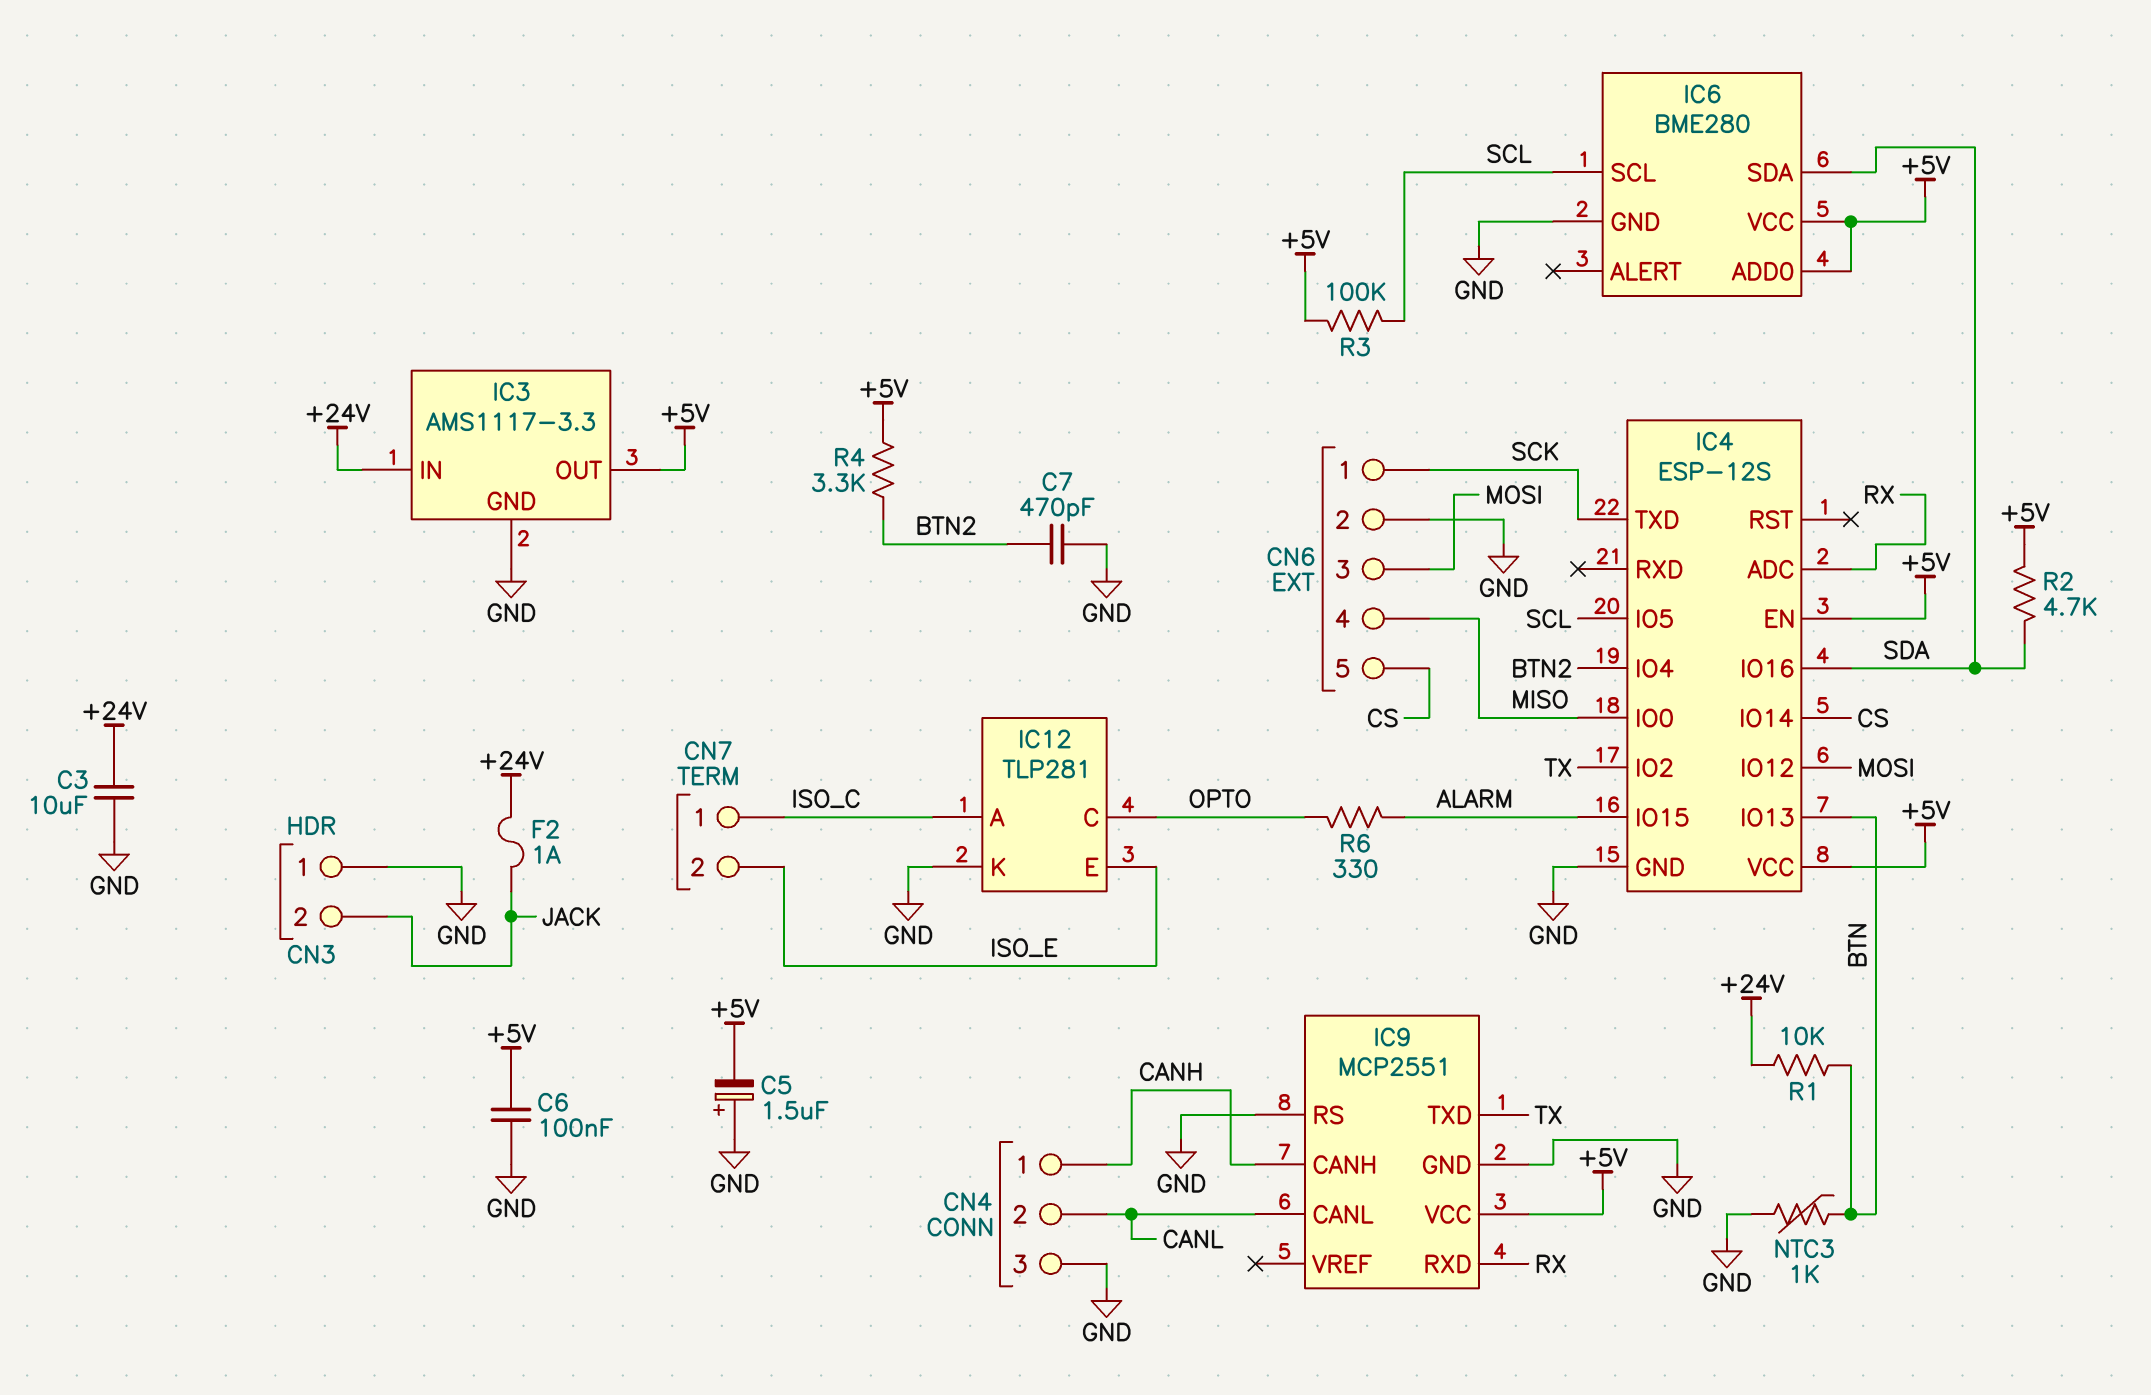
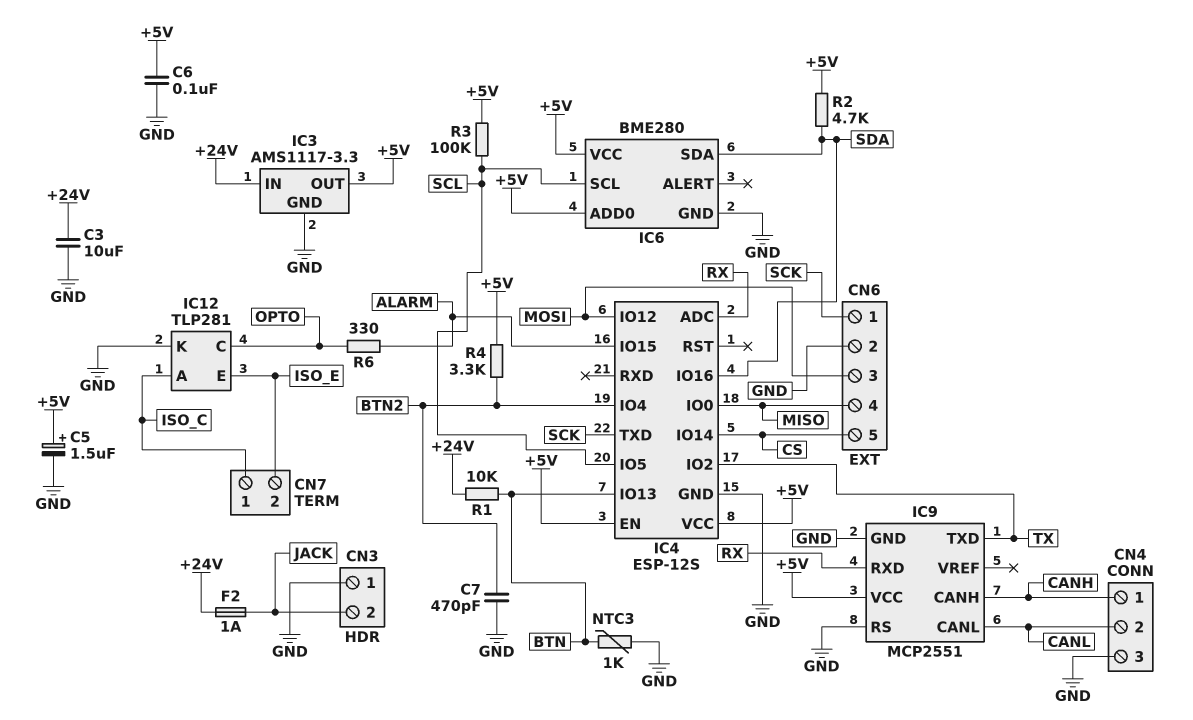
C5: 1.5uF (plus GND, minus +5V) -> 1.5uF (plus +5V, minus GND)

